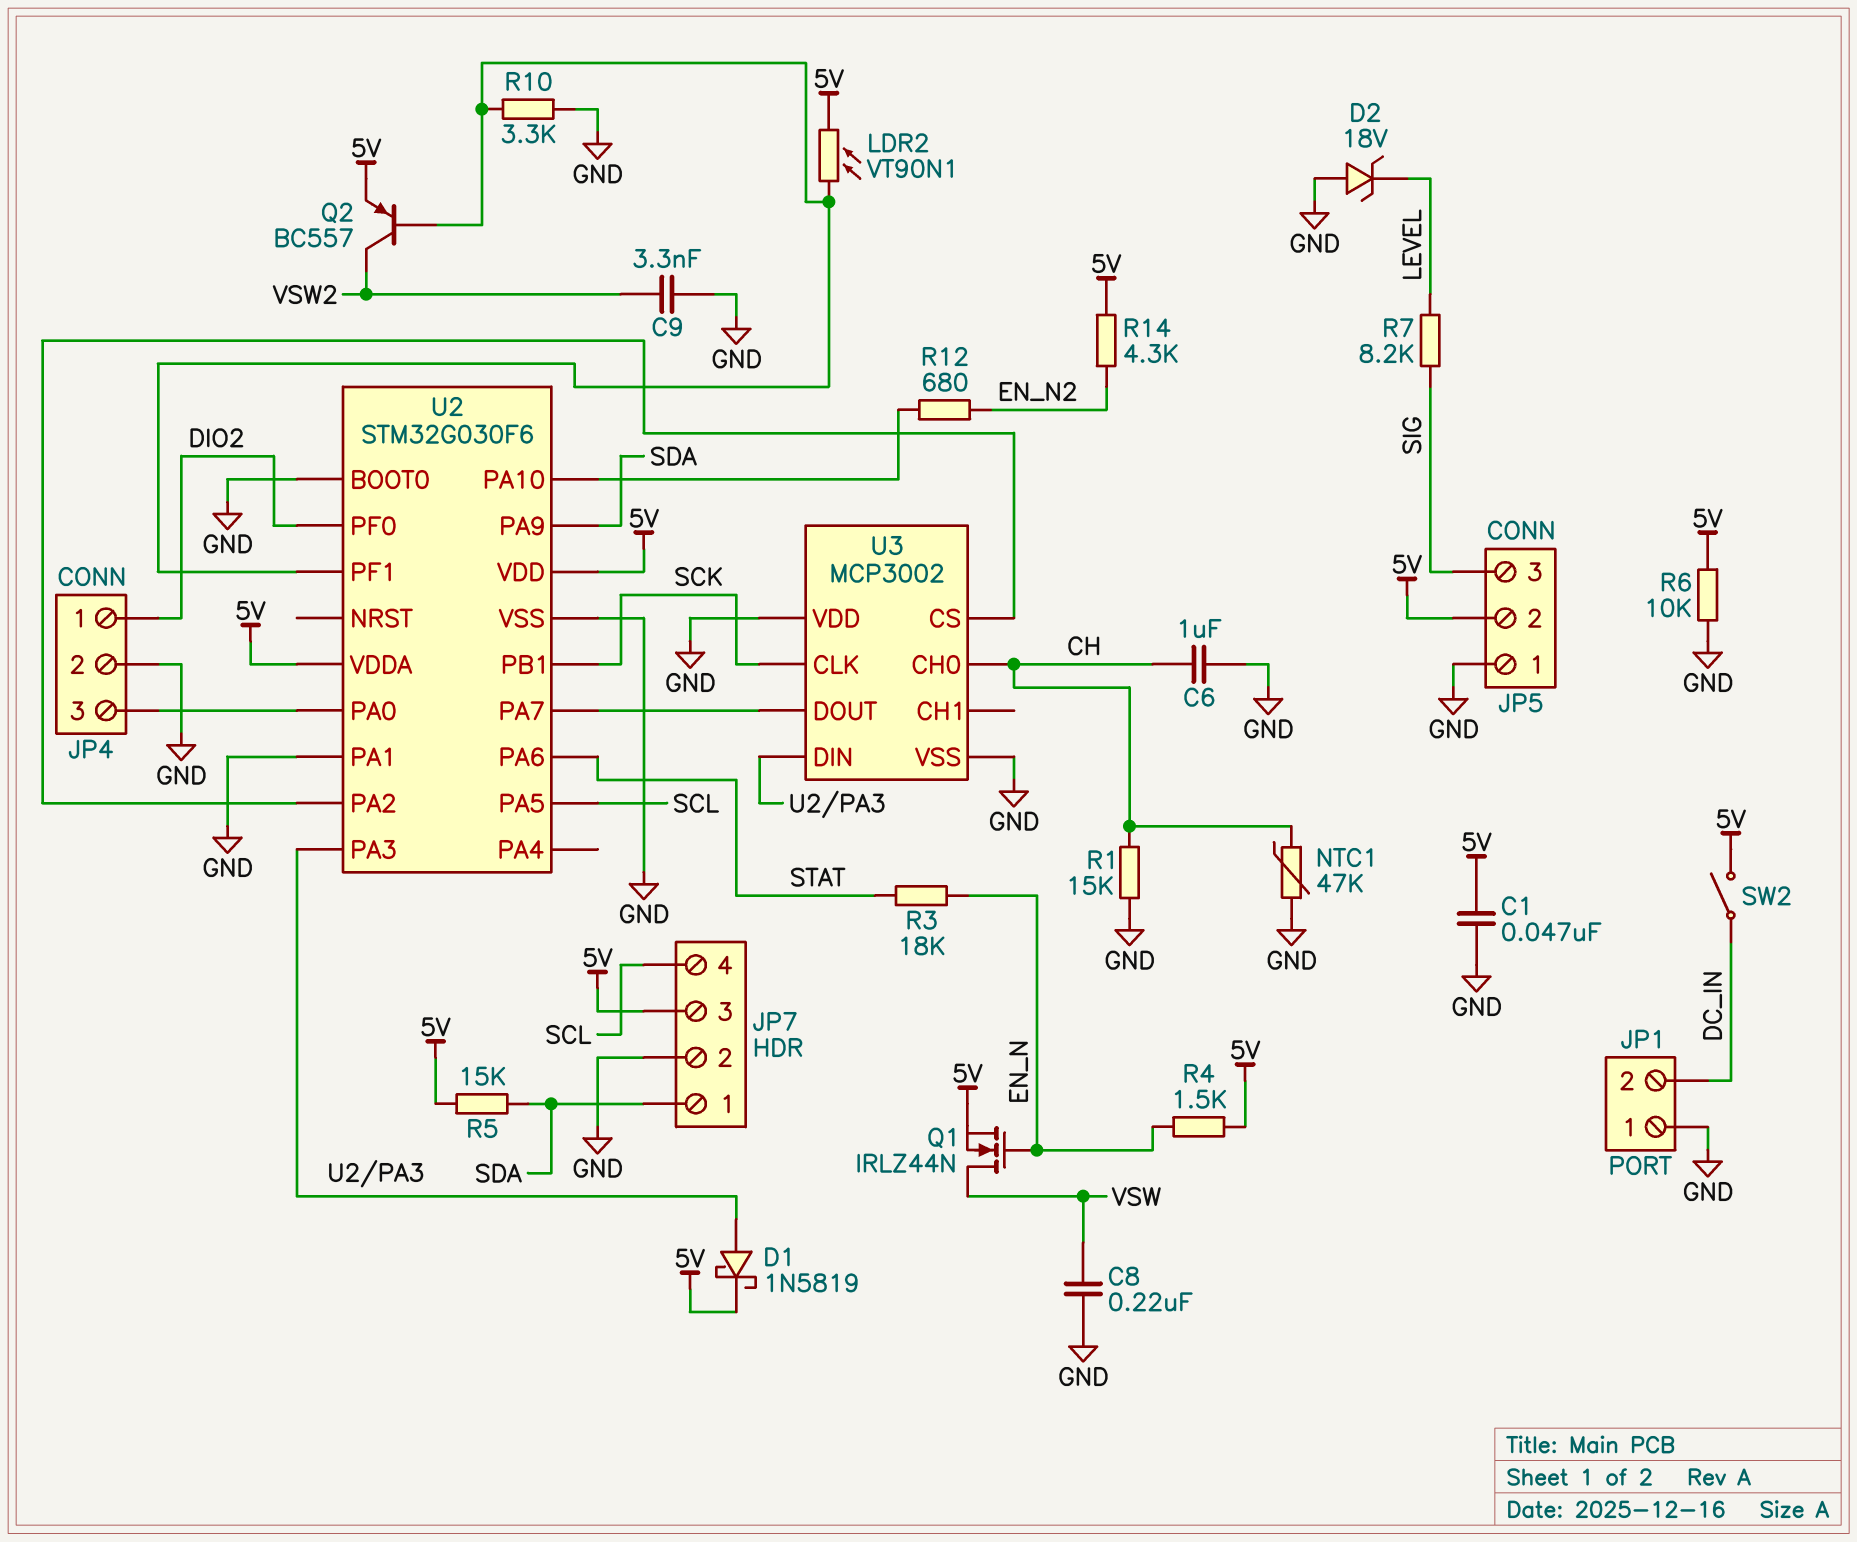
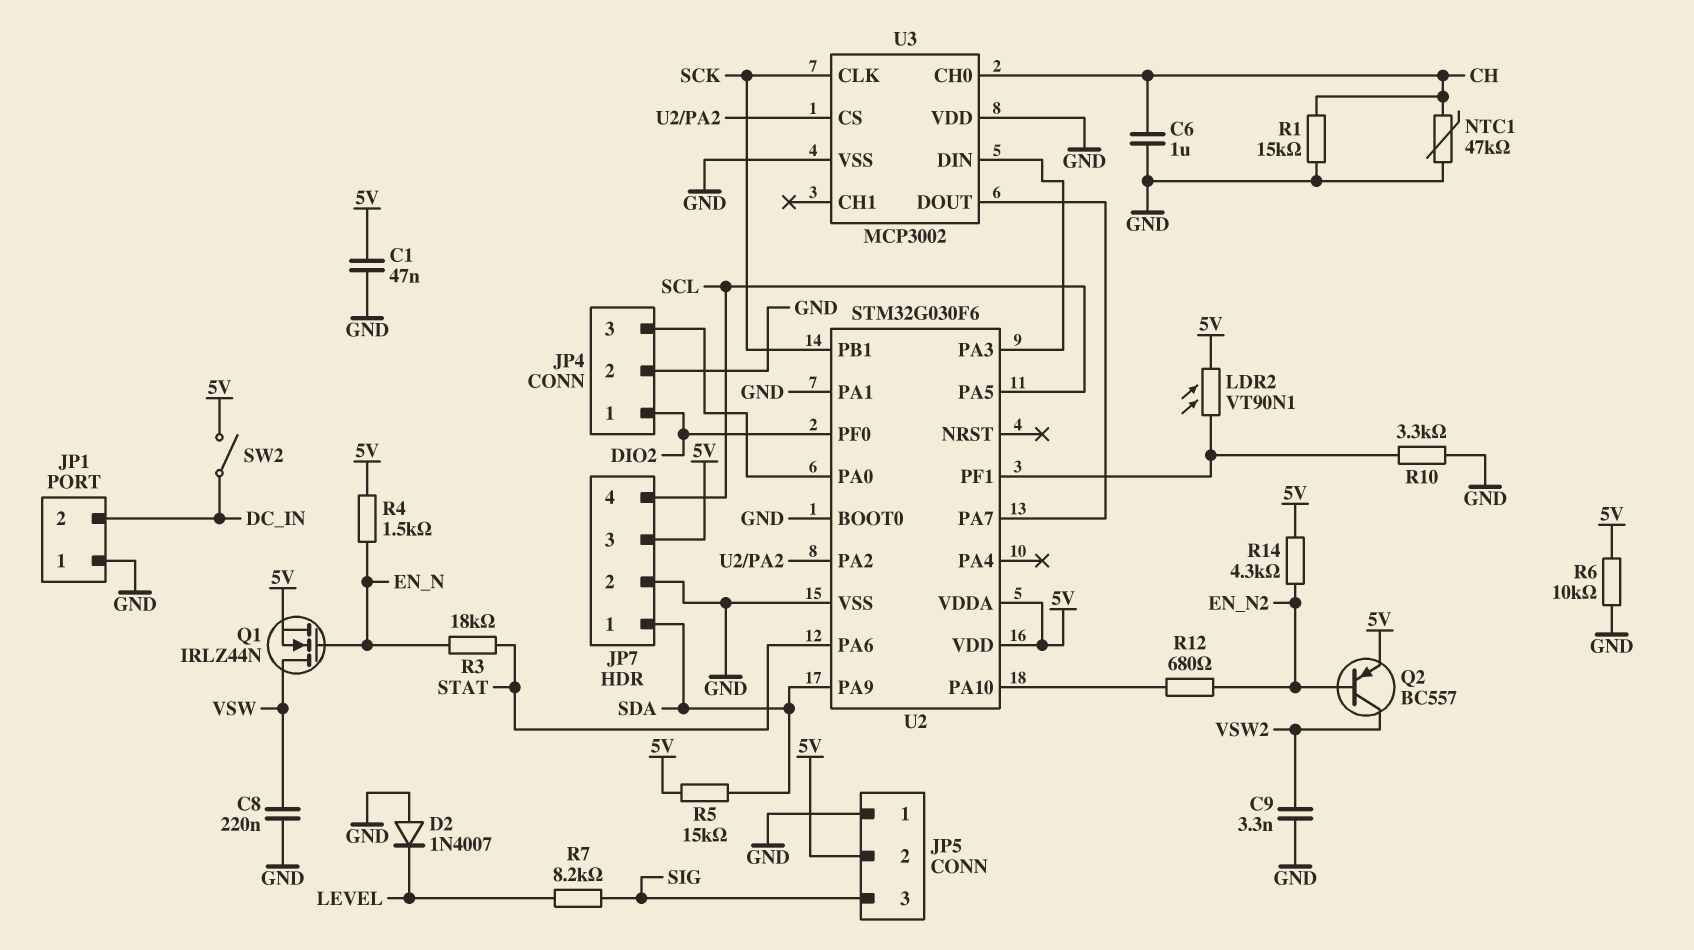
D1: schottky 1N5819 (A U2/PA3, K 5V) -> none
D2: zener 18V (A GND, K LEVEL) -> diode 1N4007 (A GND, K LEVEL)
Q2: PNP BC557 (B U2/PF1, C VSW2, E 5V) -> PNP BC557 (B EN_N2, C VSW2, E 5V)

